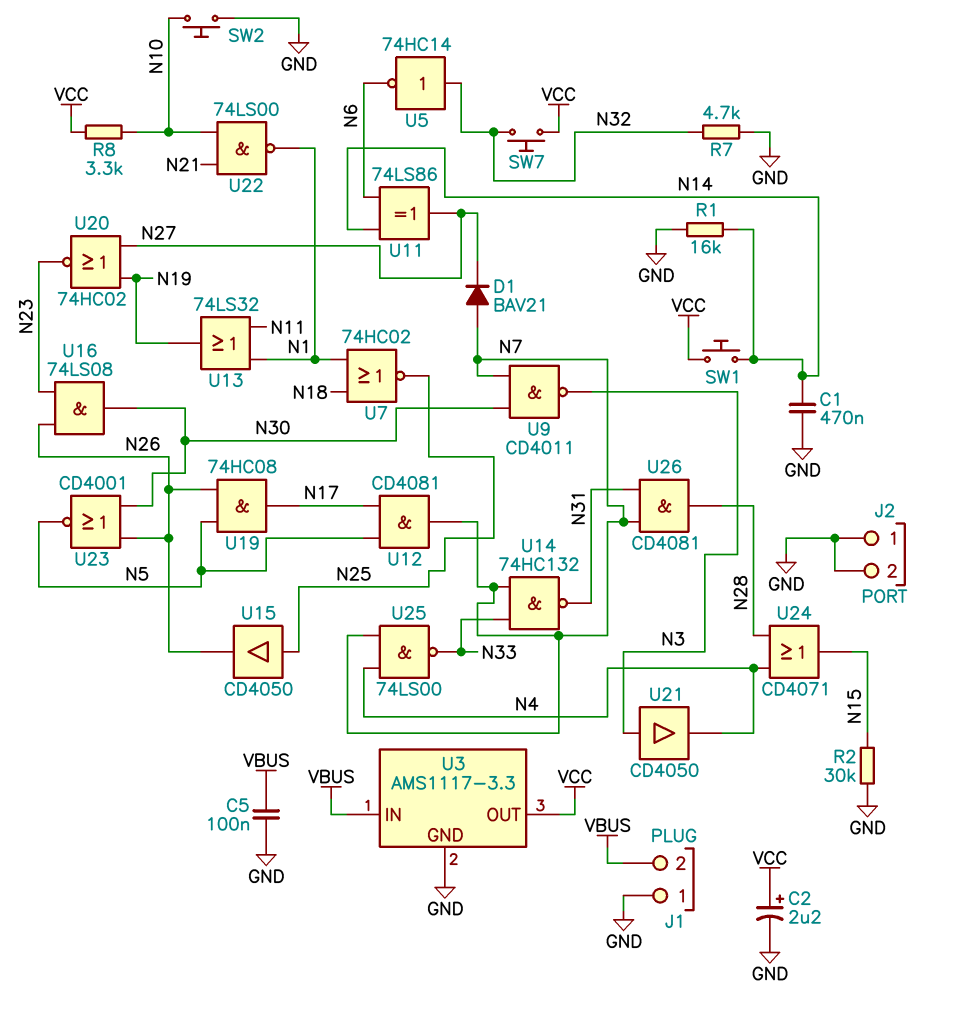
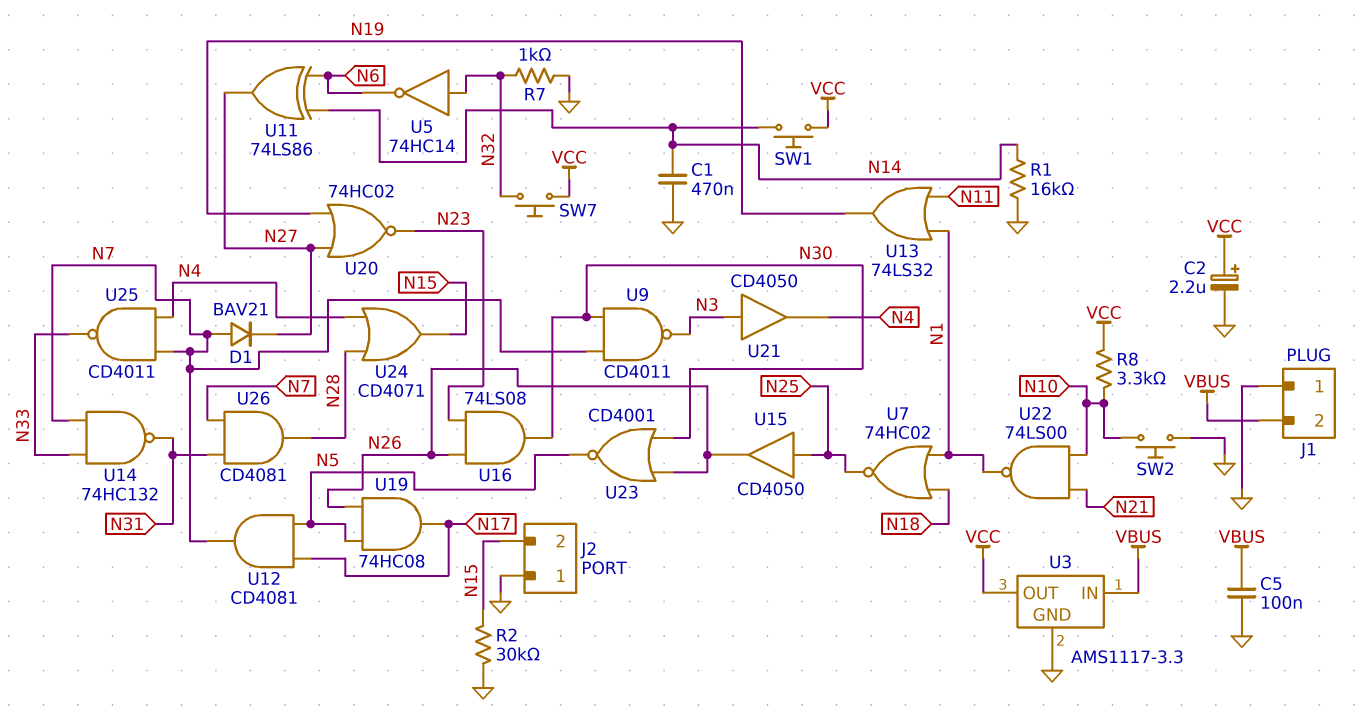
J2 pin 2: GND -> N15
R7: 4.7k (GND, N32) -> 1k (GND, N32)
U25: NAND 74LS00 (in N4, in N7, out N33) -> NAND CD4011 (in N4, in N7, out N33)

